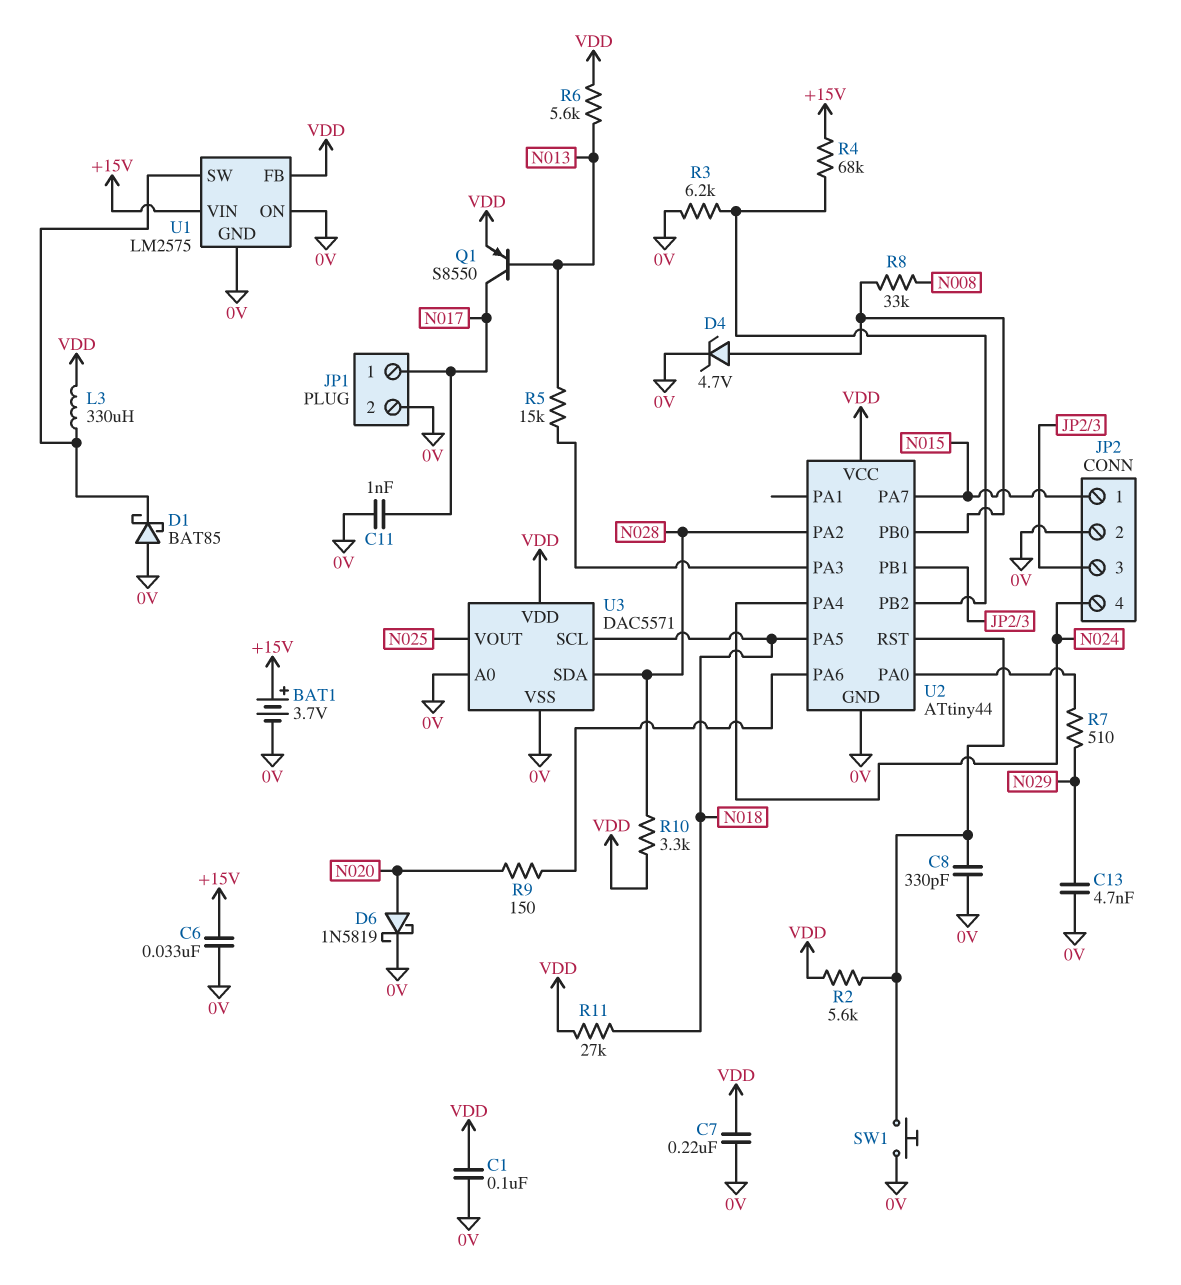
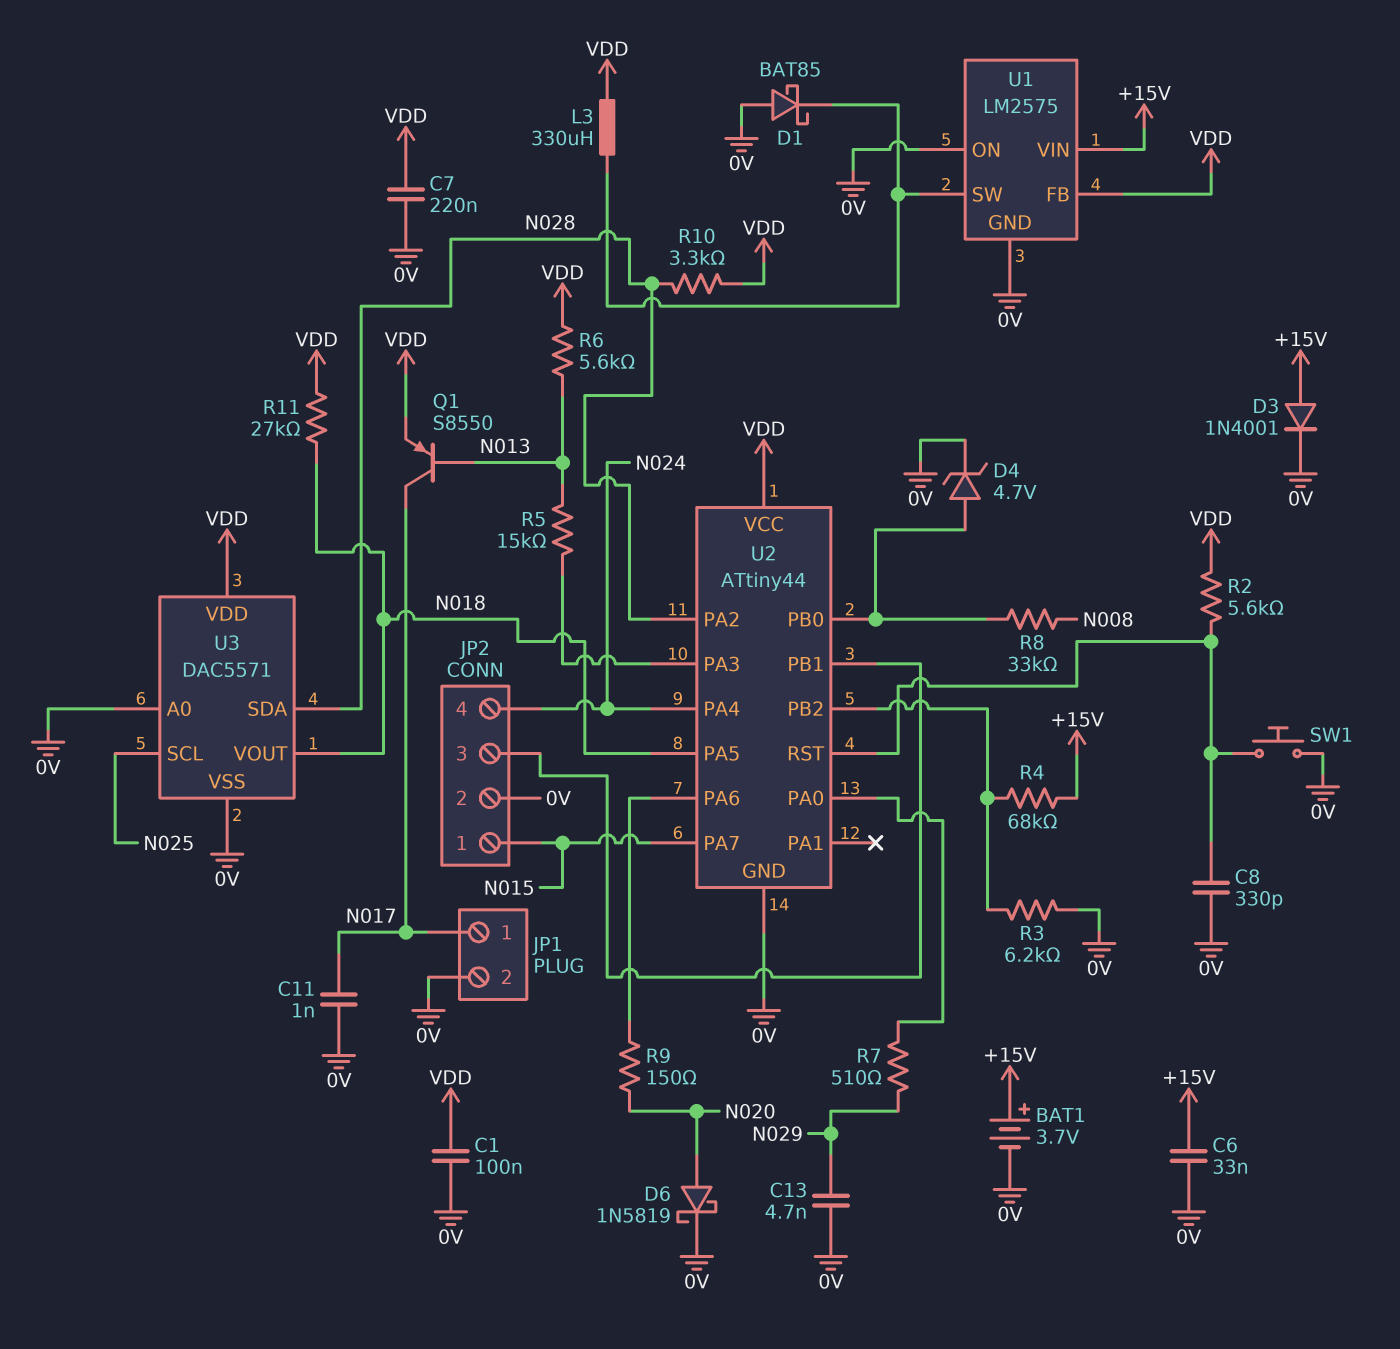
D3: none -> diode 1N4001 (A +15V, K 0V)
U3 pin SCL: N018 -> N025
U3 pin VOUT: N025 -> N018

